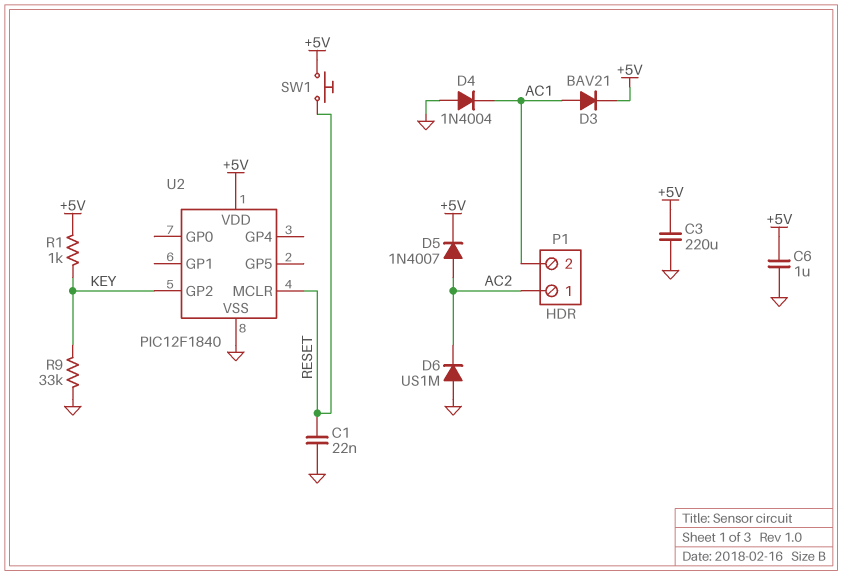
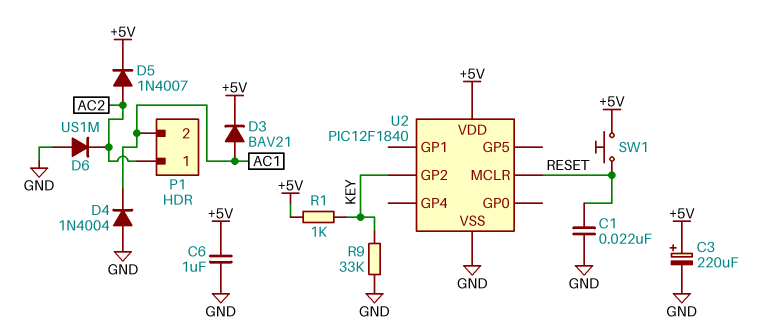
C3: 220uF (+5V, GND) -> 220uF (plus +5V, minus GND)

